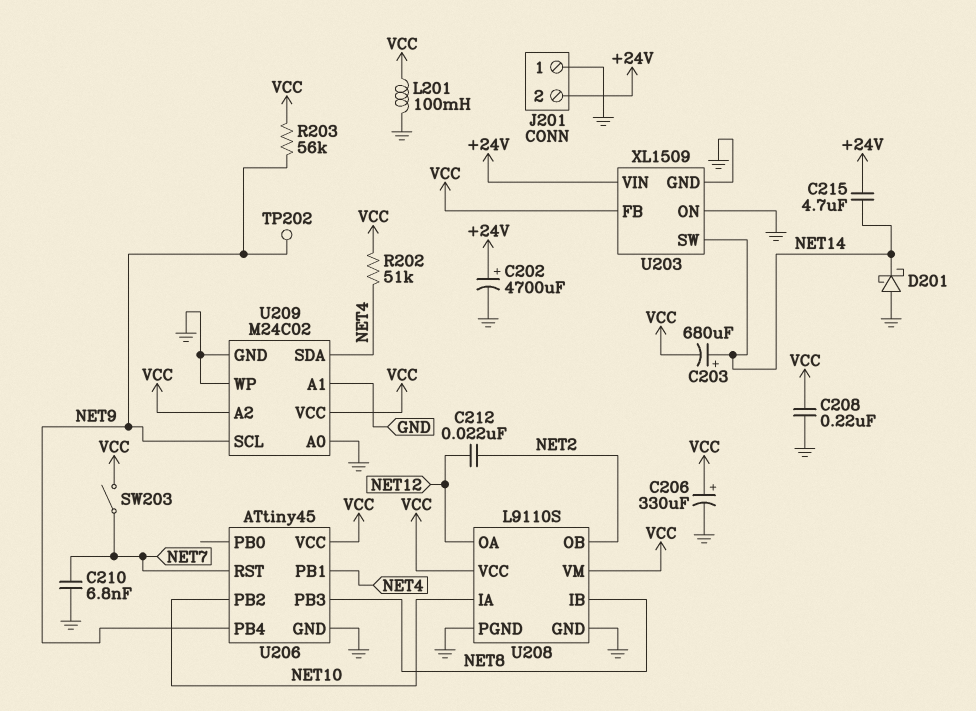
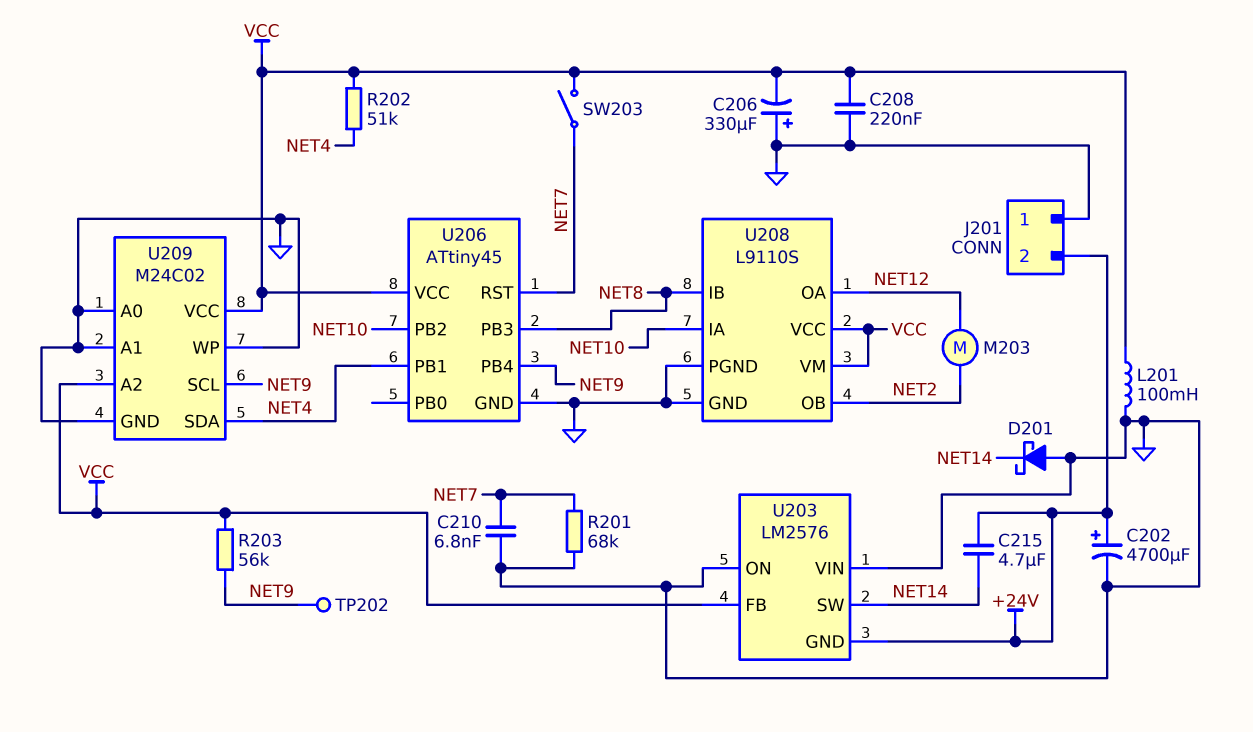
C203: 680uF (plus NET14, minus VCC) -> none
C206: 330uF (plus VCC, minus GND) -> 330uF (plus GND, minus VCC)
C212: 22nF (NET2, NET12) -> none
M203: none -> motor (NET2, NET12)
R201: none -> 68k (GND, NET7)
U203: XL1509 -> LM2576
U203 pin GND: GND -> +24V
U203 pin VIN: +24V -> GND

